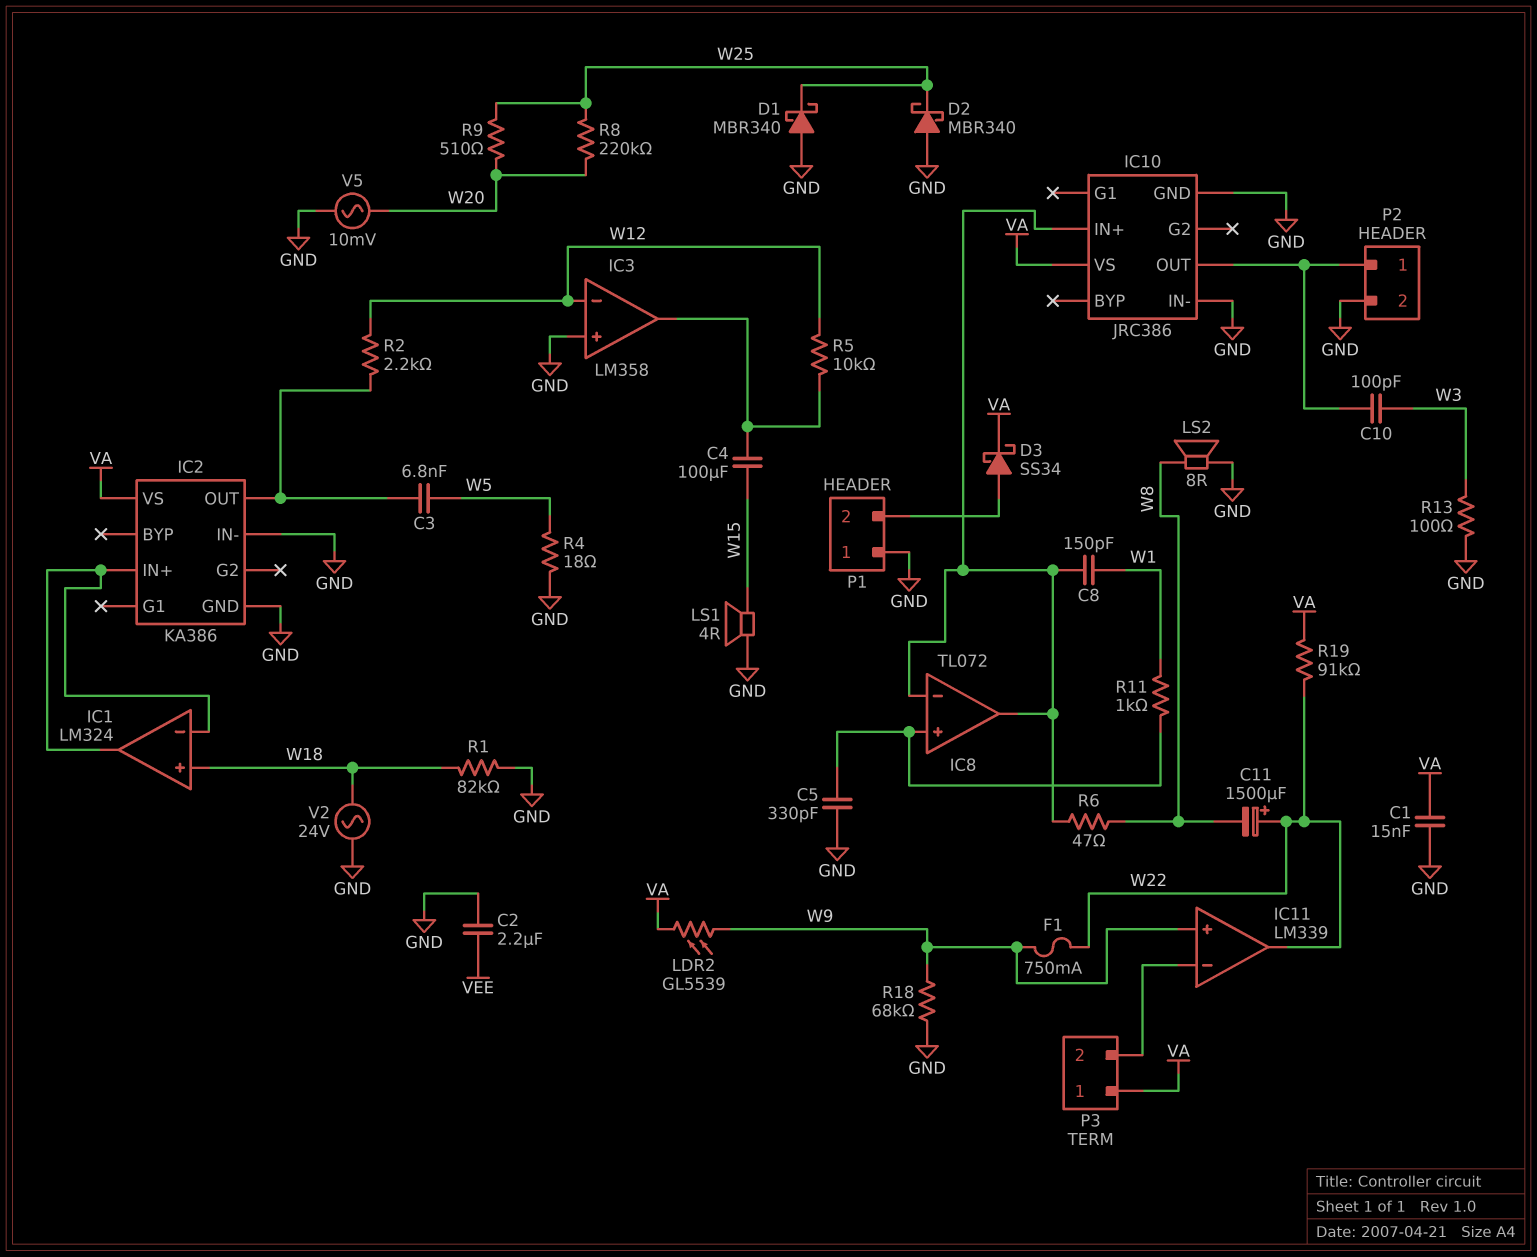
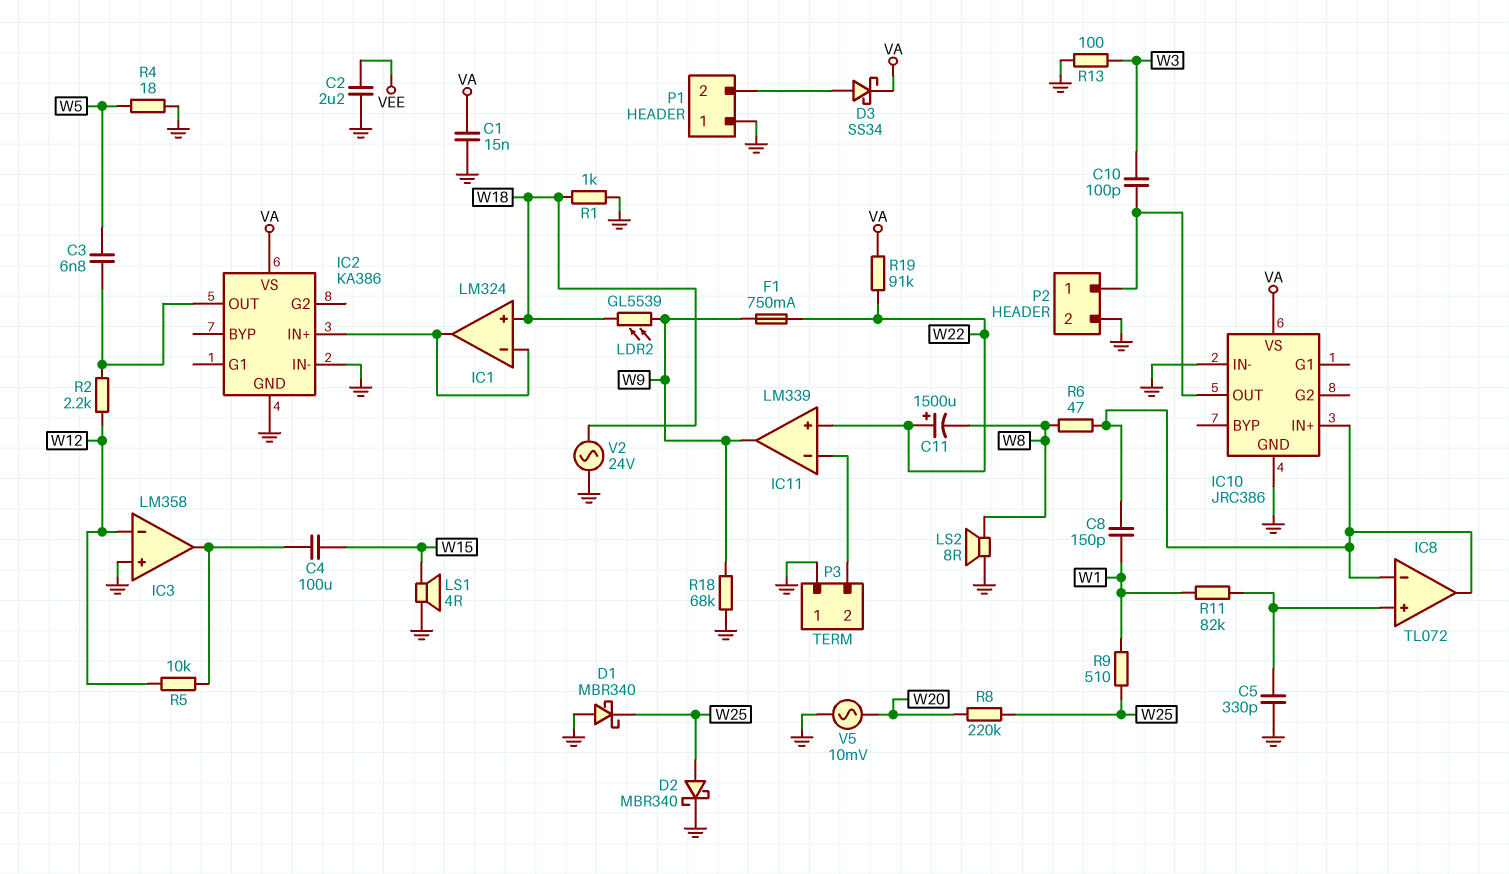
D2: schottky MBR340 (A GND, K W25) -> schottky MBR340 (A W25, K GND)
IC11 pin in+: W9 -> W22
IC11 pin out: W22 -> W9
LDR2: GL5539 (VA, W9) -> GL5539 (W9, W18)
P3 pin 1: VA -> GND
R1: 82k (GND, W18) -> 1k (GND, W18)
R9: 510 (W20, W25) -> 510 (W1, W25)
R11: 1k (IC8/in+, W1) -> 82k (IC8/in+, W1)

